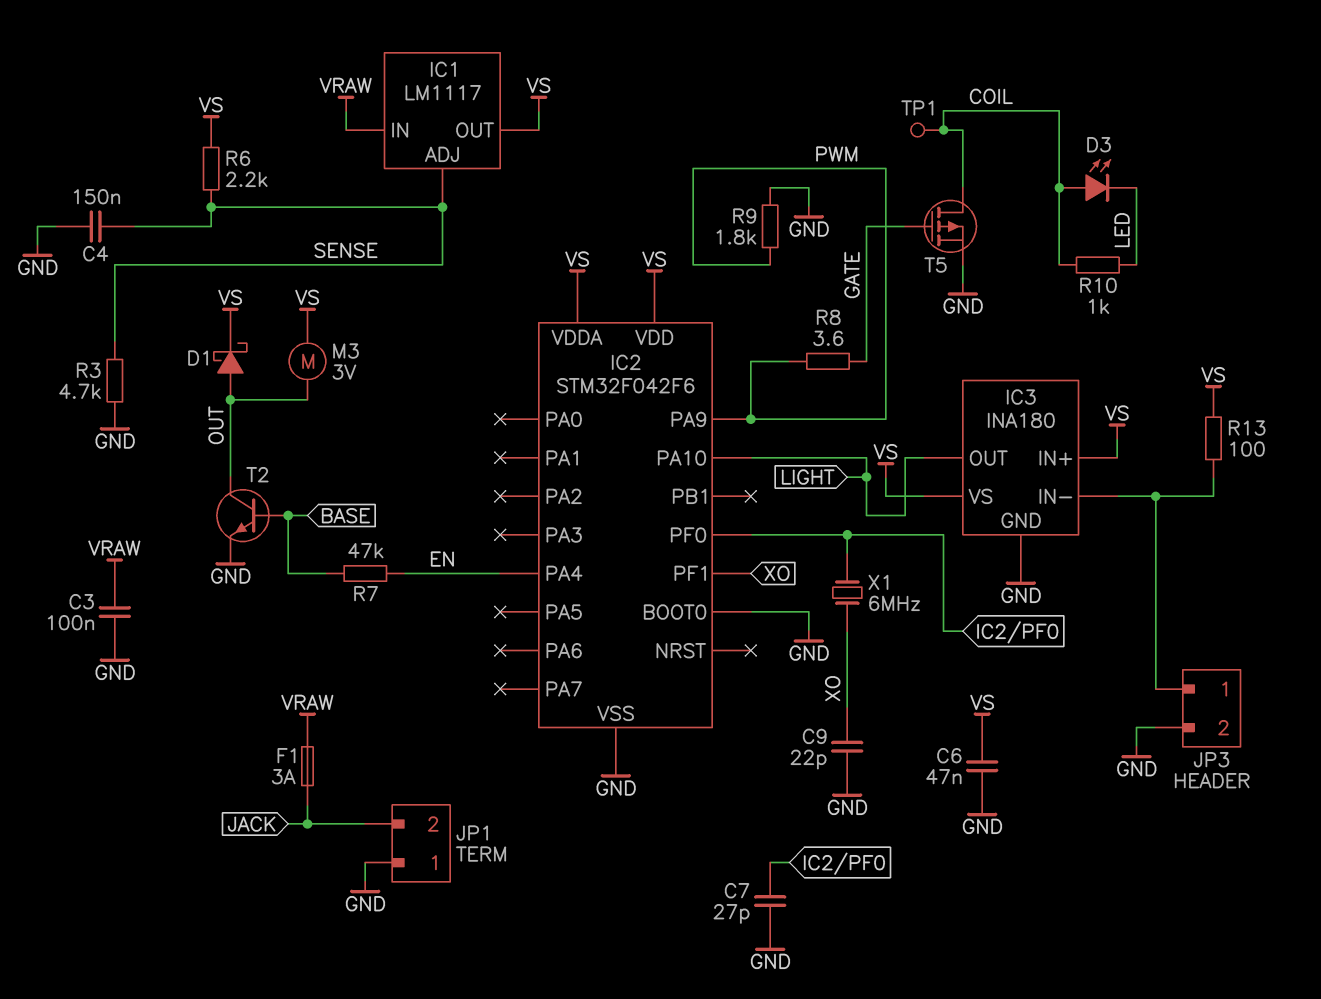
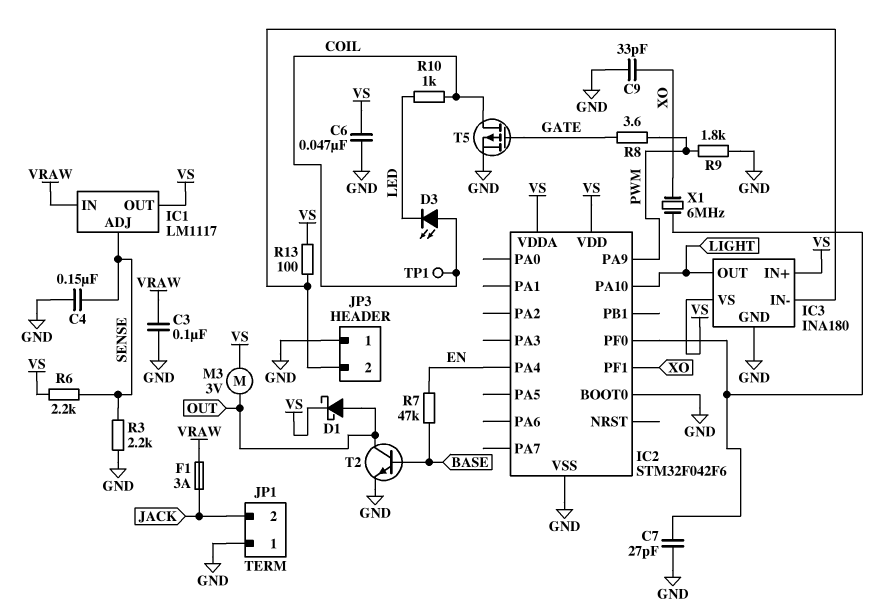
C9: 22pF (GND, XO) -> 33pF (GND, XO)
JP3 pin 1: IC3/IN- -> GND
JP3 pin 2: GND -> IC3/IN-
R3: 4.7k (GND, SENSE) -> 2.2k (GND, SENSE)

